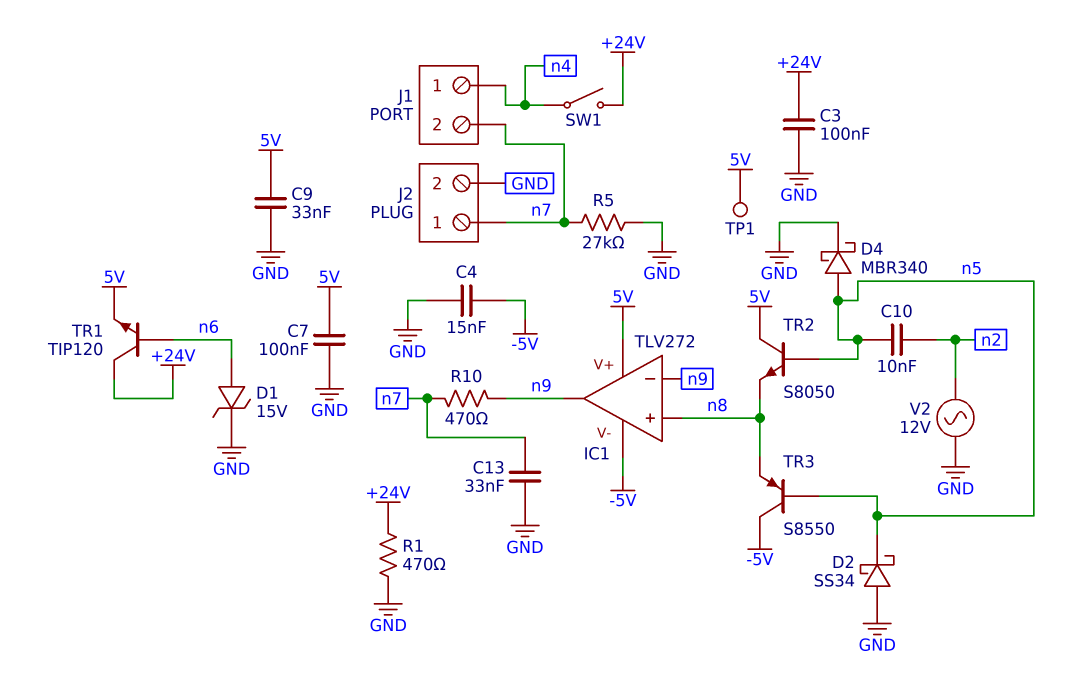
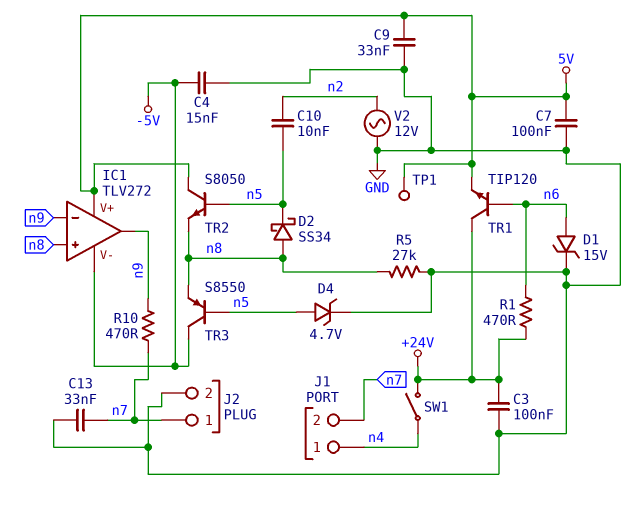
D2: schottky SS34 (A GND, K n5) -> schottky SS34 (A n8, K n5)
D4: schottky MBR340 (A n5, K GND) -> zener 4.7V (A n5, K GND)
R1: 470 (+24V, GND) -> 470 (+24V, n6)
R5: 27k (GND, n7) -> 27k (GND, n8)

